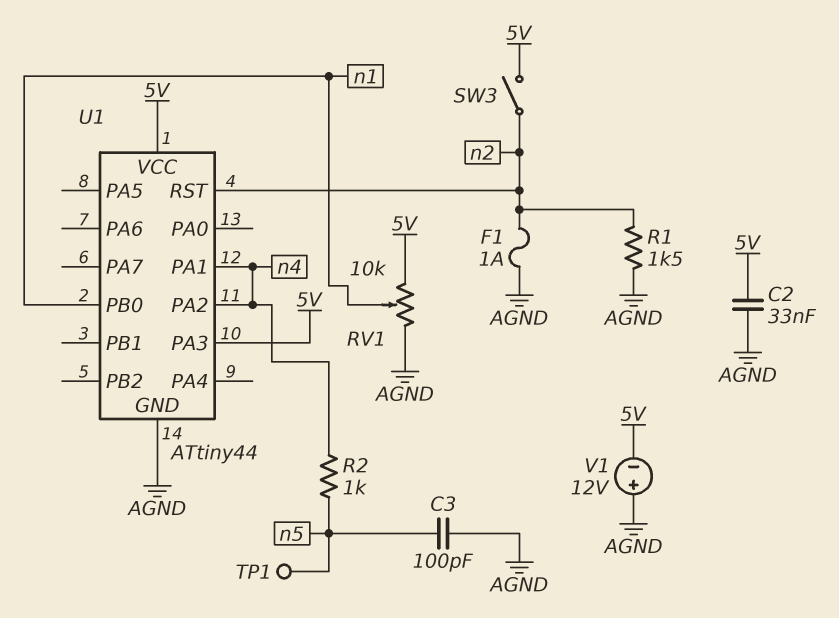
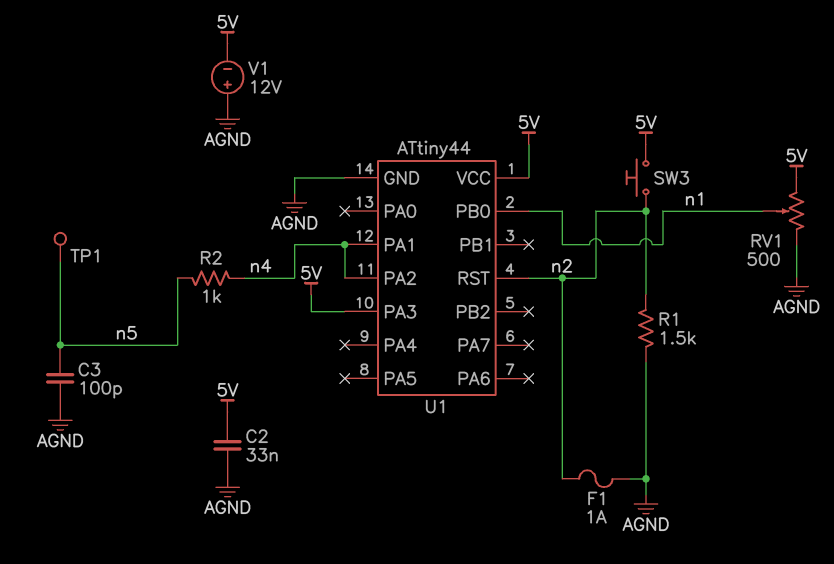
RV1: 10k (5V, AGND, wiper n1) -> 500 (5V, AGND, wiper n1)
SW3: switch (5V, n2) -> button (5V, n2)

